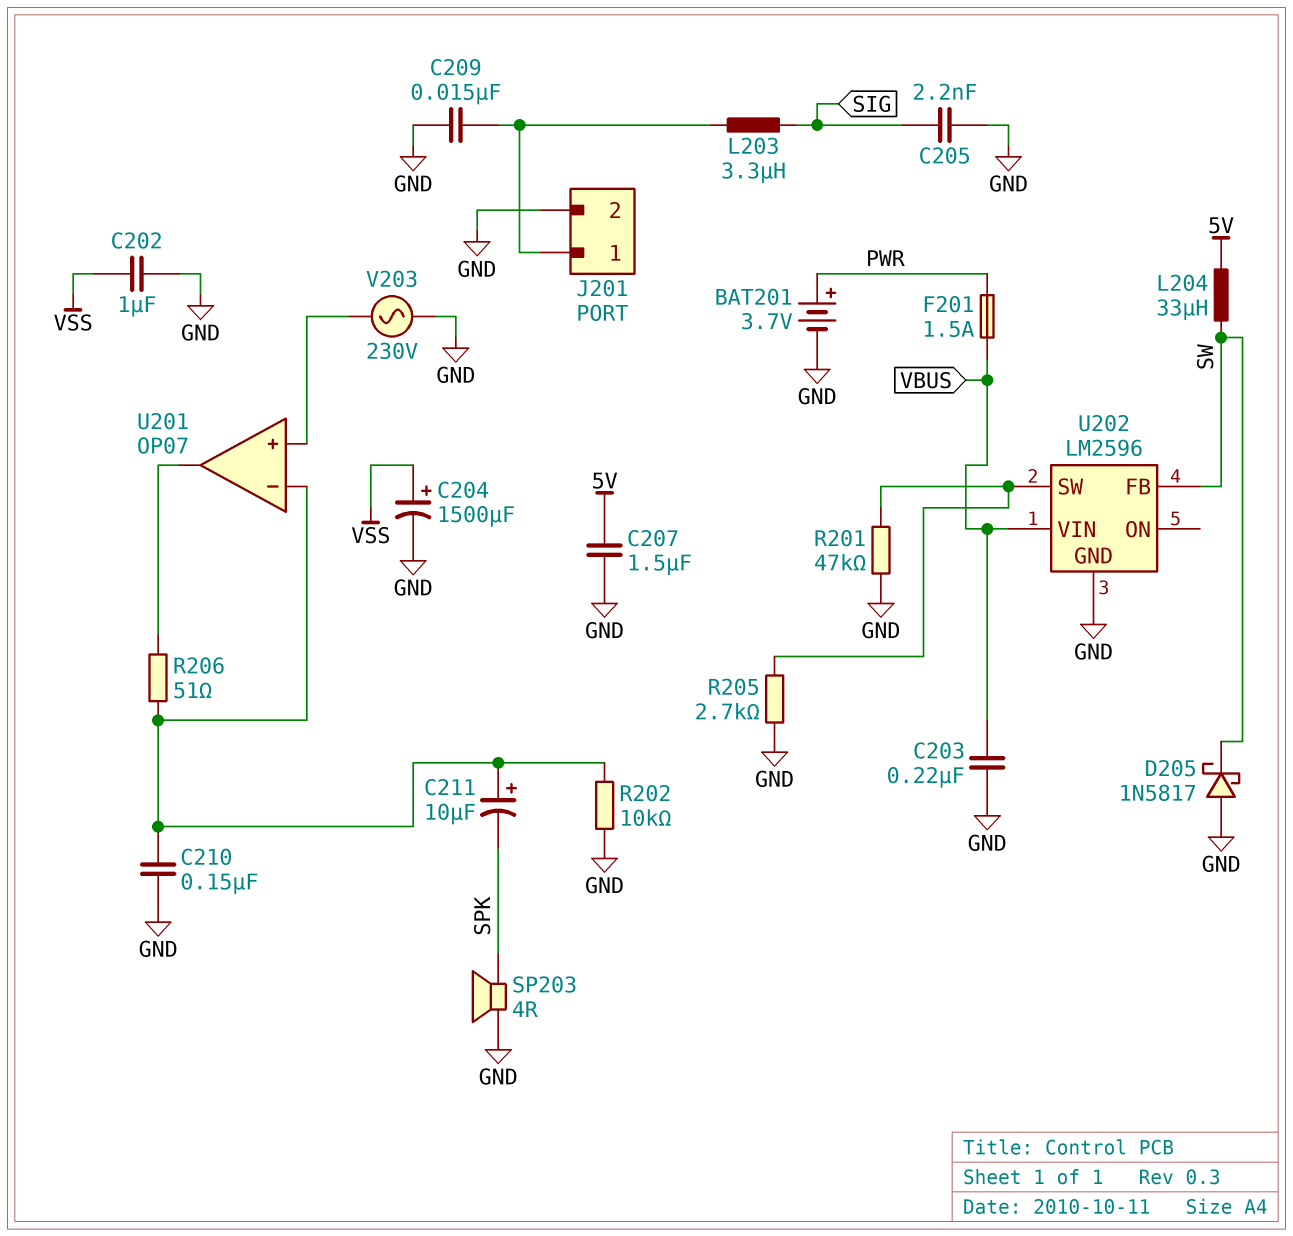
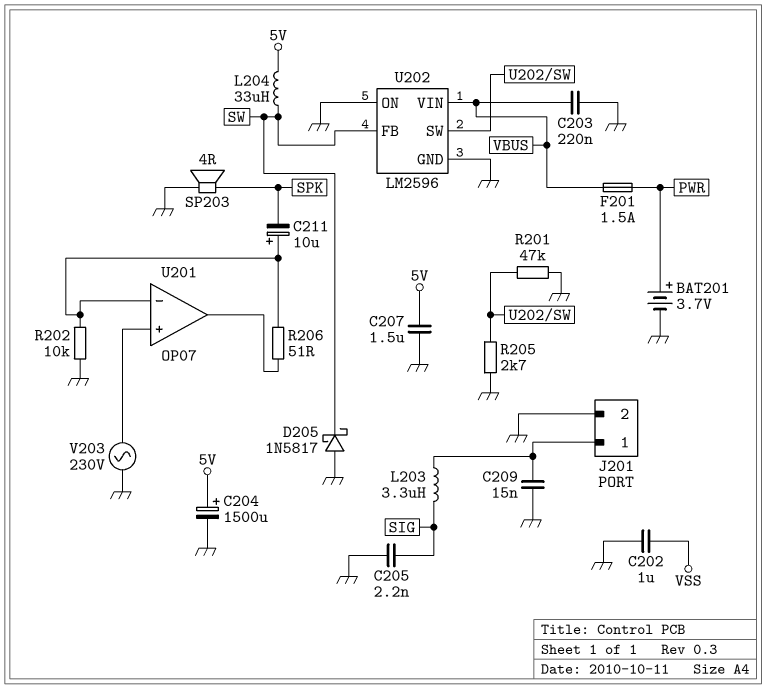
C204: 1500uF (plus VSS, minus GND) -> 1500uF (plus 5V, minus GND)
C210: 150nF (GND, U201/in-) -> none
U202 pin ON: none -> GND

